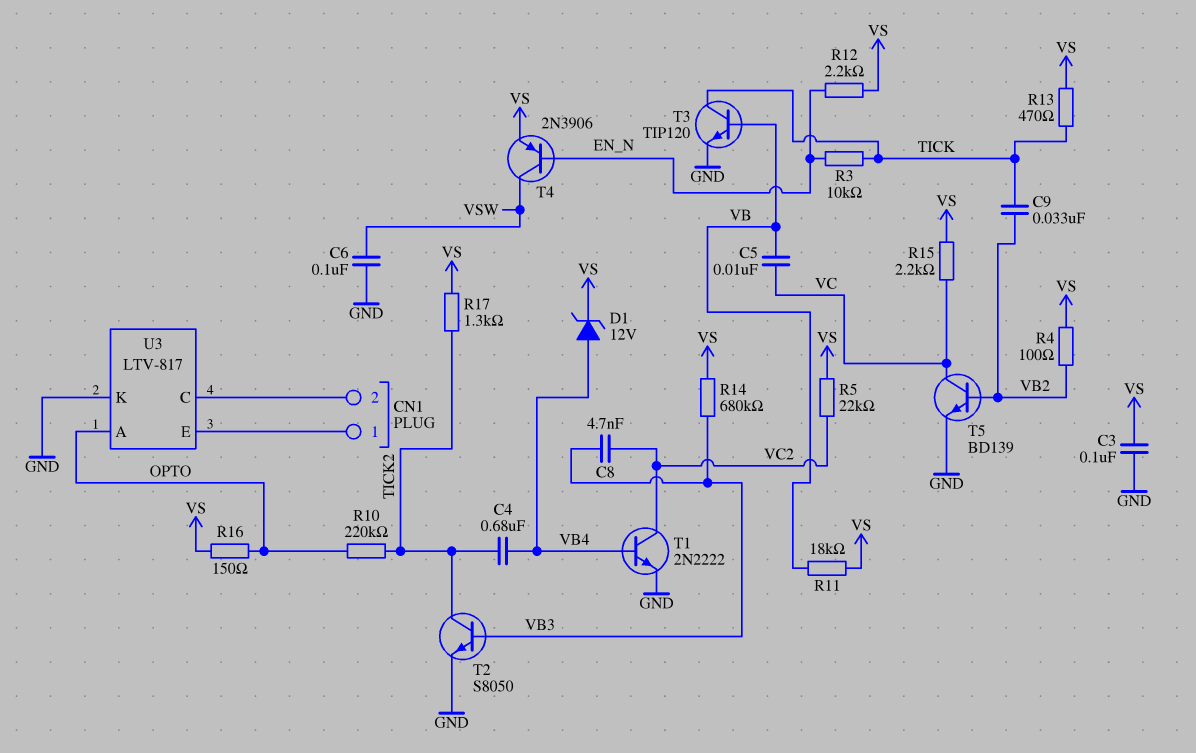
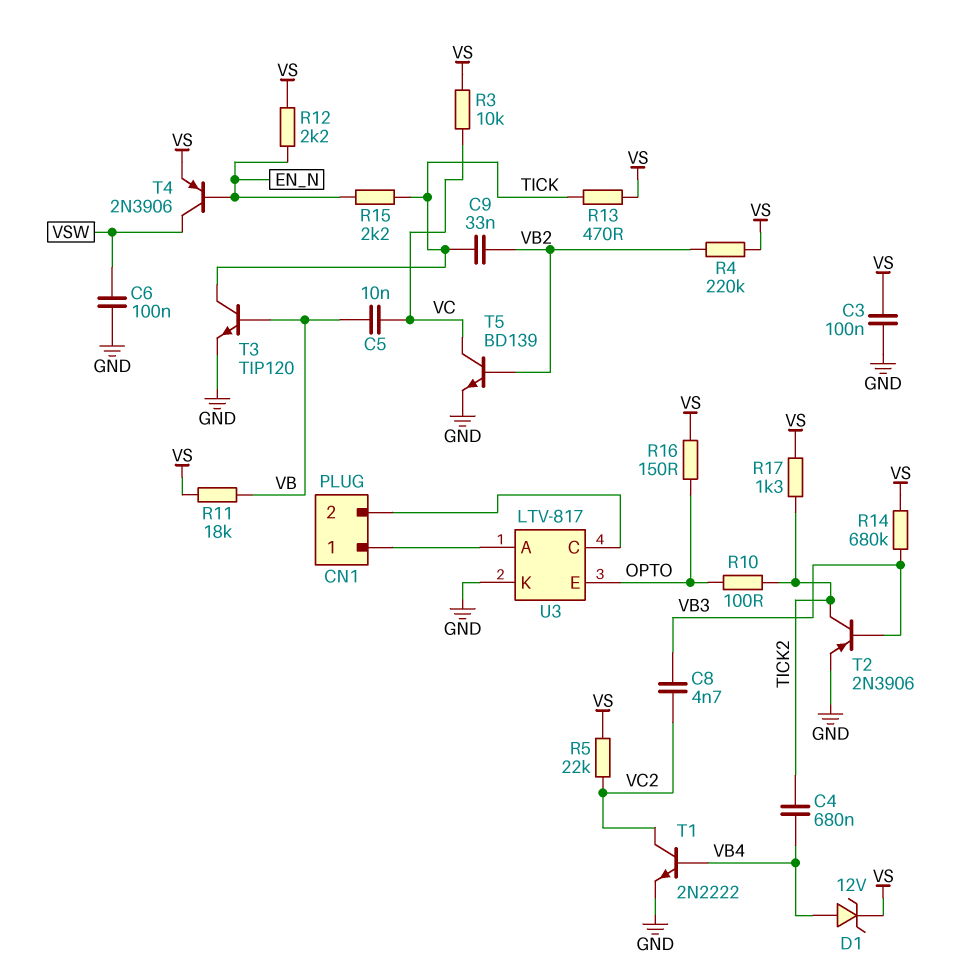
R3: 10k (EN_N, TICK) -> 10k (VC, VS)
R4: 100 (VB2, VS) -> 220k (VB2, VS)
R10: 220k (OPTO, TICK2) -> 100 (OPTO, TICK2)
R15: 2.2k (VC, VS) -> 2.2k (EN_N, TICK)
T2: NPN S8050 (B VB3, C TICK2, E GND) -> PNP 2N3906 (B VB3, C TICK2, E GND)
U3 pin A: OPTO -> CN1/1
U3 pin E: CN1/1 -> OPTO

